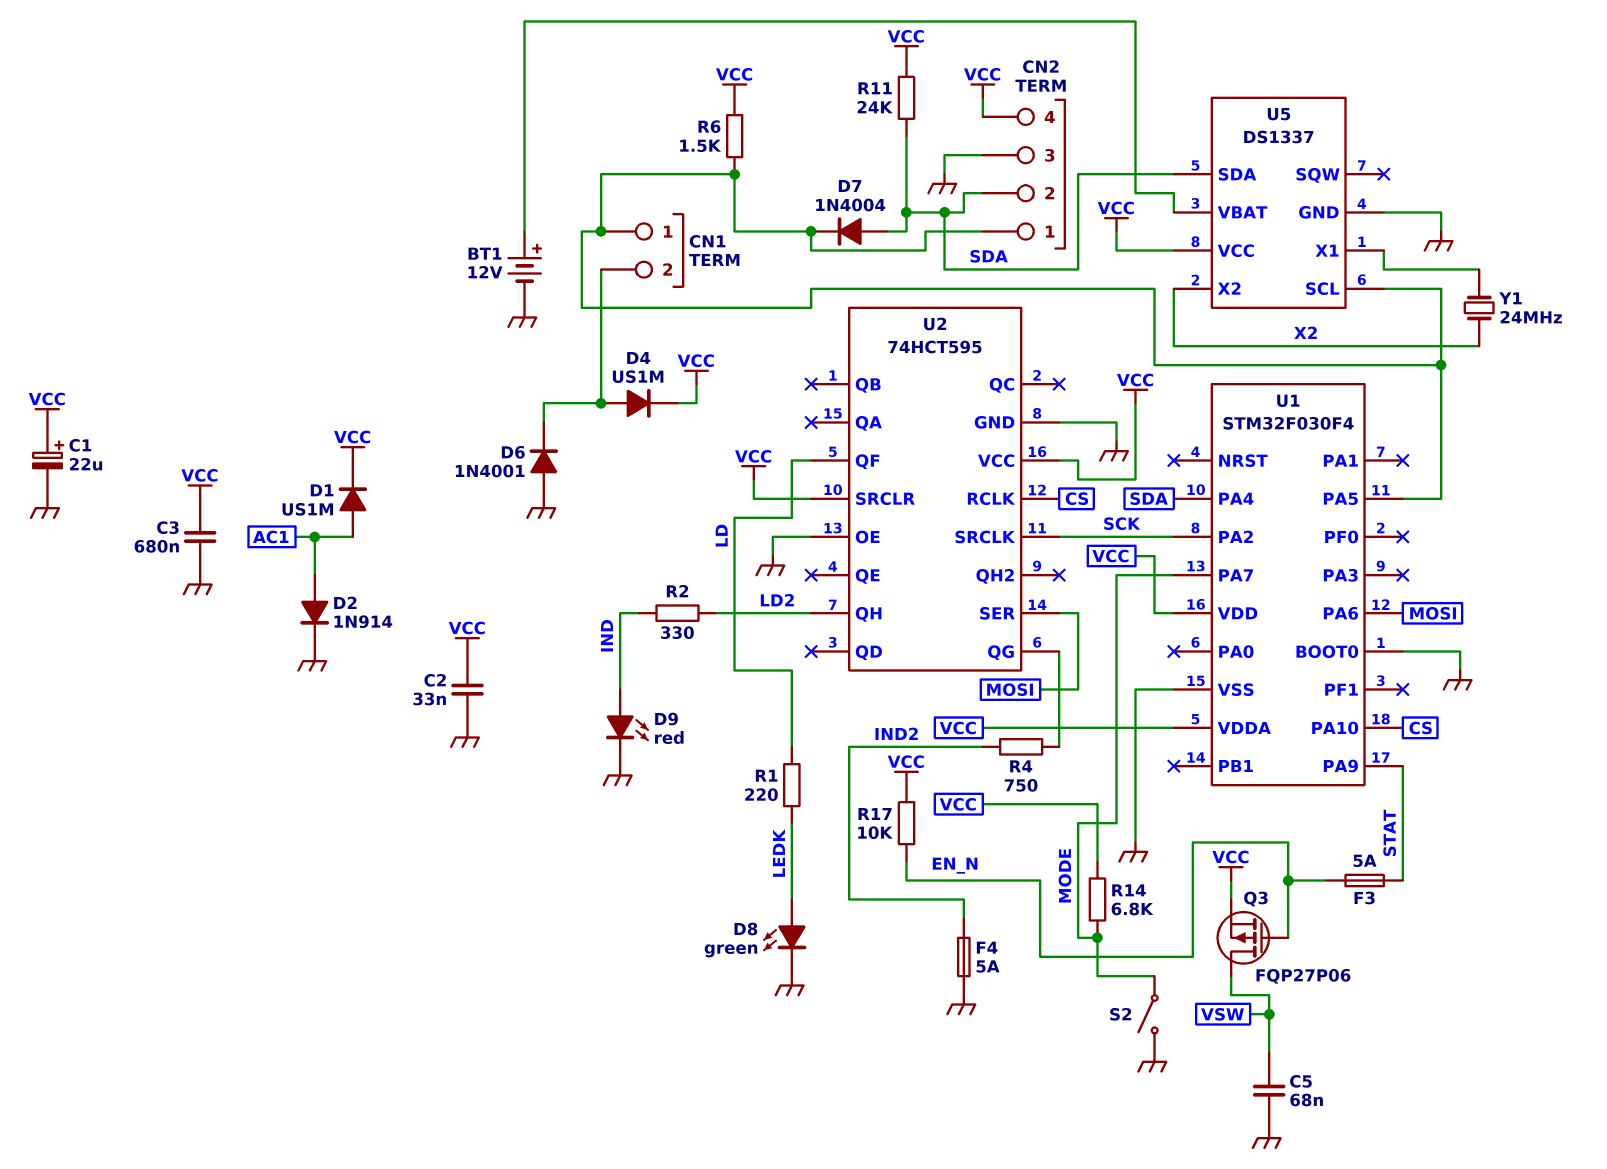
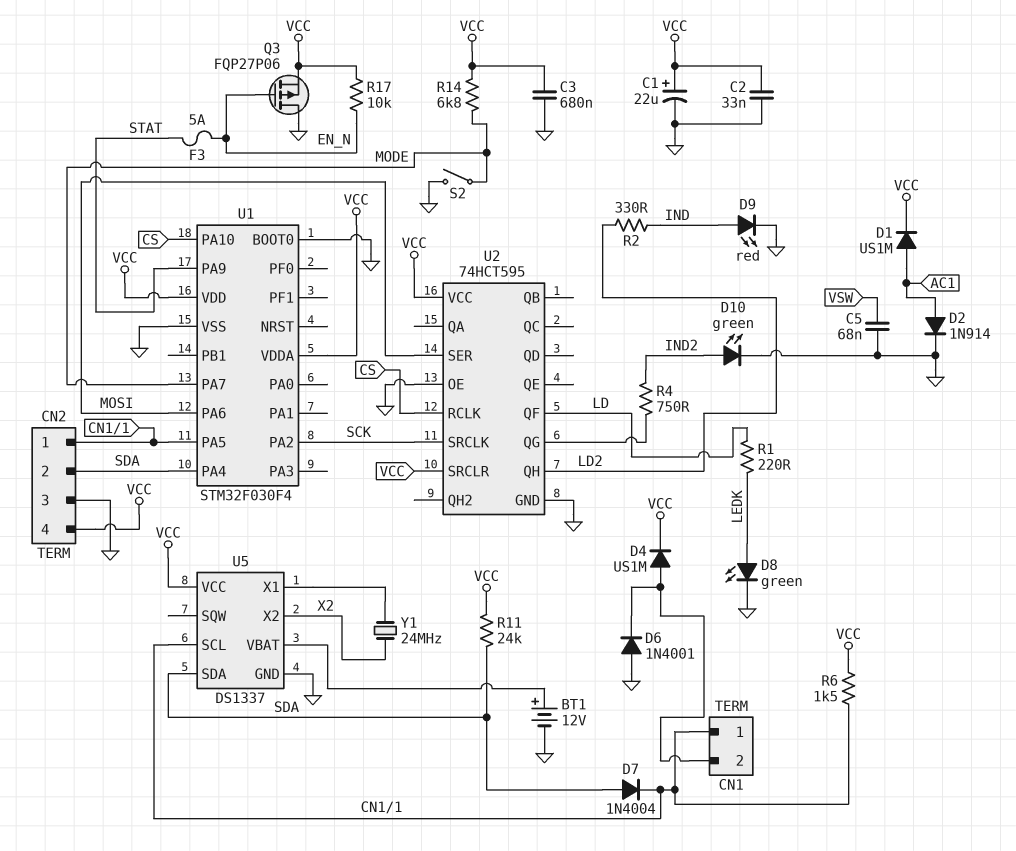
D10: none -> LED green (A IND2, K GND)
F4: 5A (GND, IND2) -> none
Q3: PMOS FQP27P06 (G EN_N, D VSW, S VCC) -> PMOS FQP27P06 (G EN_N, D GND, S VCC)

